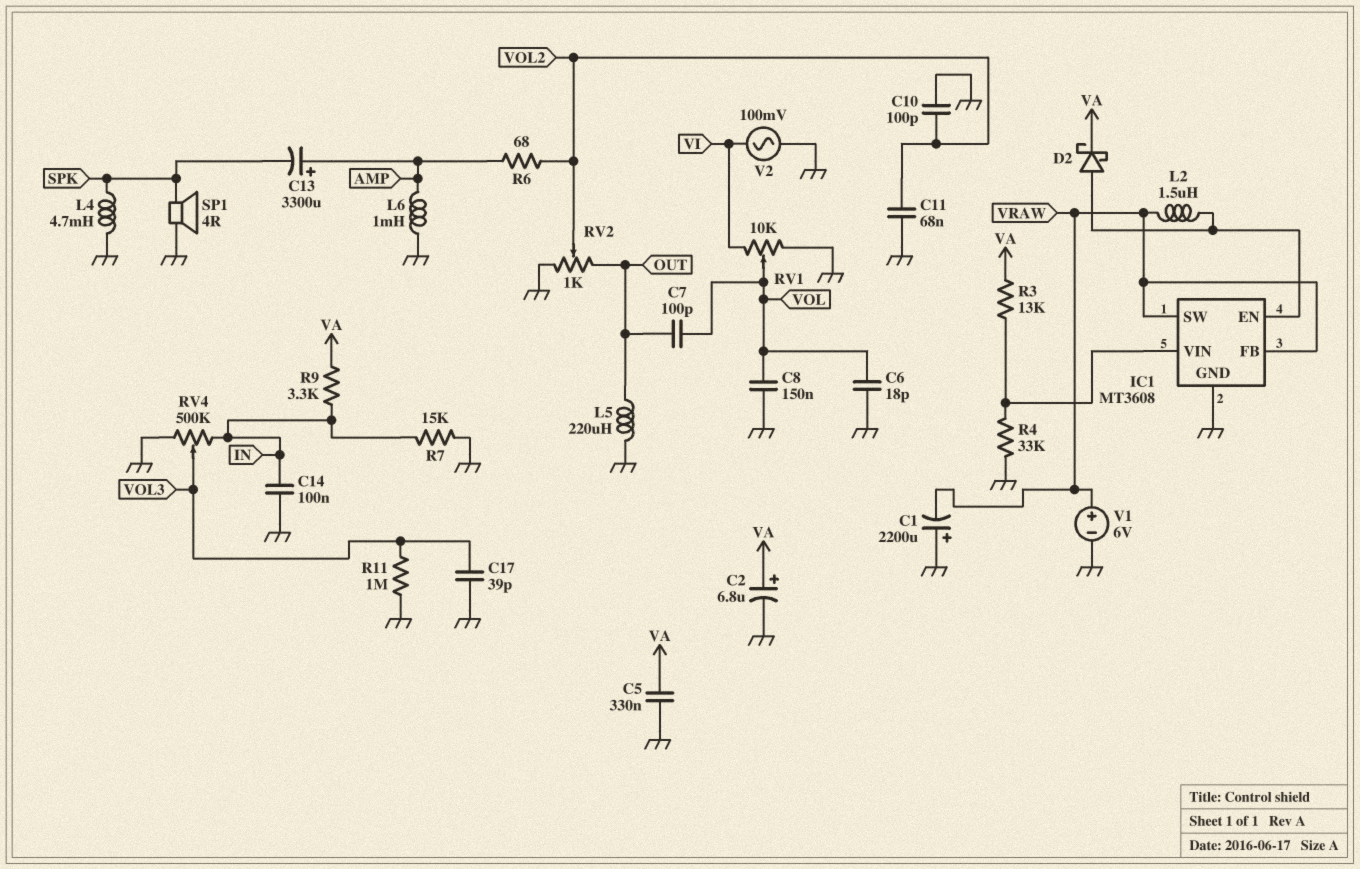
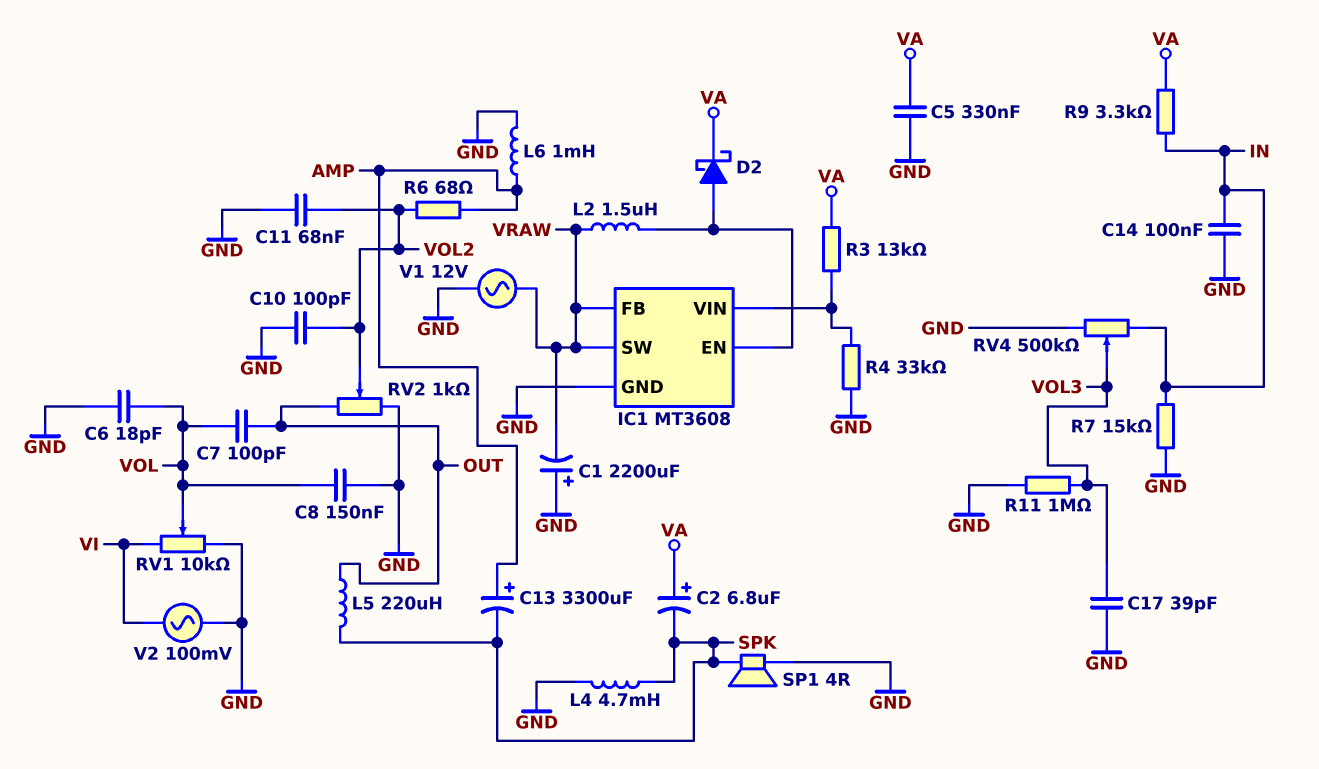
C2: 6.8uF (plus VA, minus GND) -> 6.8uF (plus VA, minus SPK)
L5: 220uH (GND, OUT) -> 220uH (OUT, SPK)
V1: 6V (plus VRAW, minus GND) -> AC 12V (GND, VRAW)

